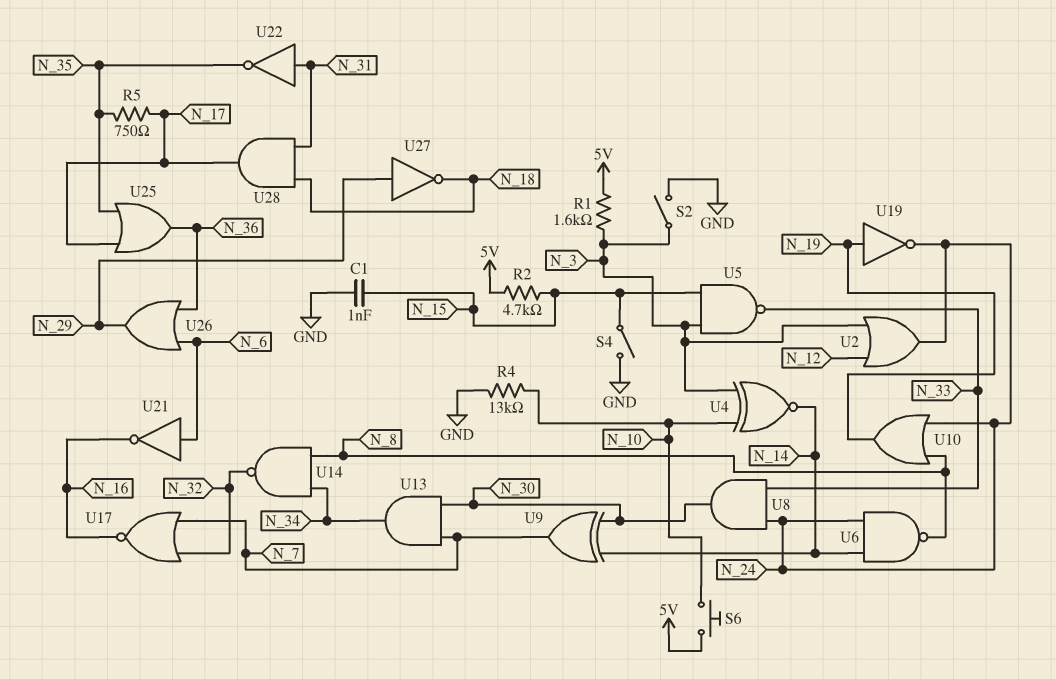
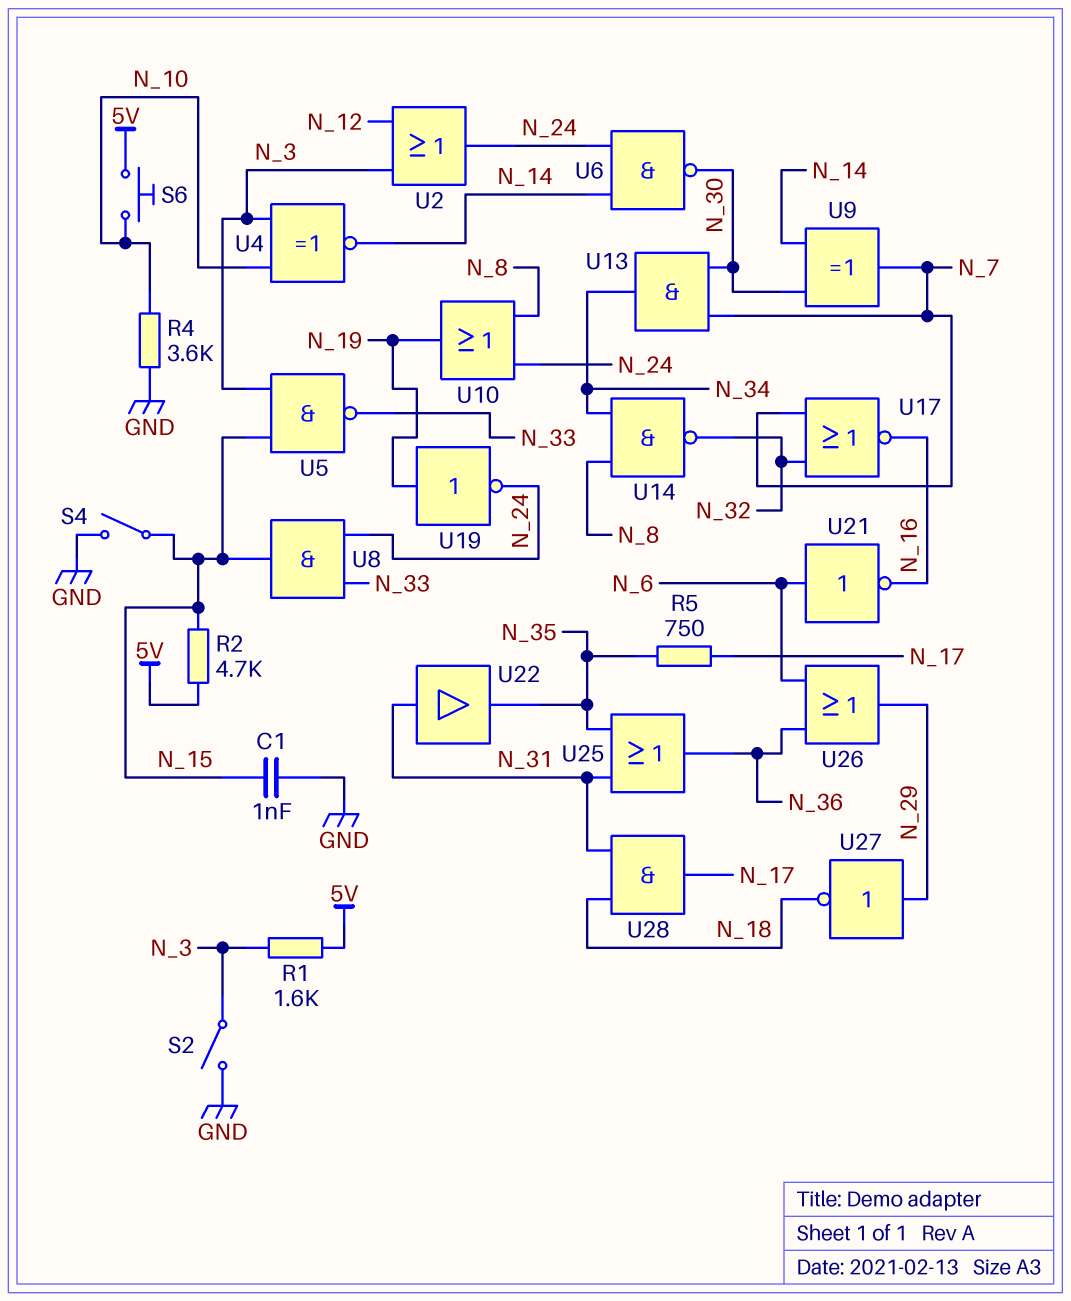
R4: 13k (GND, N_10) -> 3.6k (GND, N_10)
U6: NAND (in N_14, in N_24, out N_8) -> NAND (in N_14, in N_24, out N_30)
U8: AND (in N_24, in N_33, out N_30) -> AND (in N_24, in N_33, out N_15)
U22: NOT (in N_31, out N_35) -> buffer (in N_31, out N_35)
U25: OR (in N_17, in N_35, out N_36) -> OR (in N_31, in N_35, out N_36)

